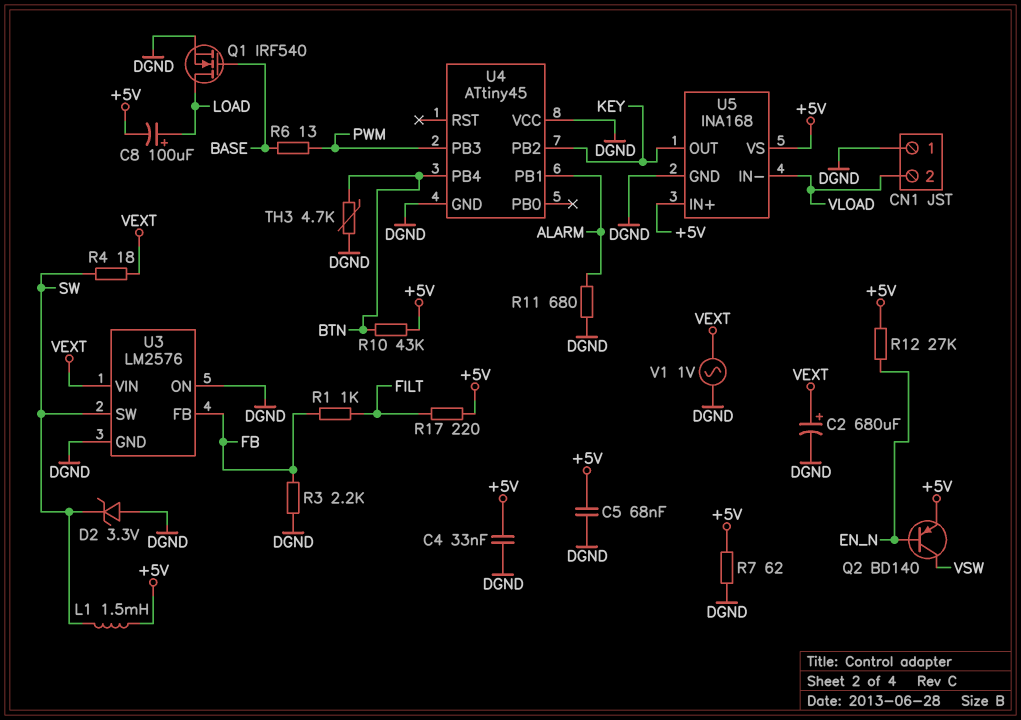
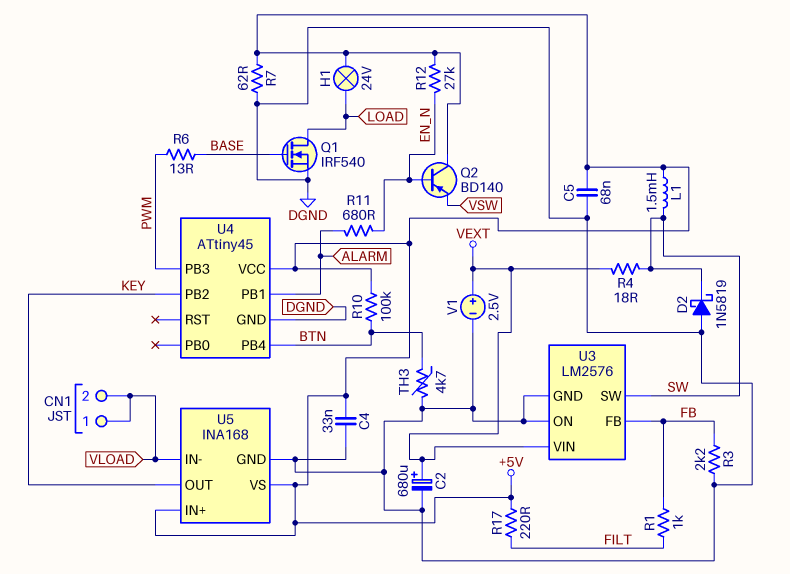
C8: 100uF (plus LOAD, minus +5V) -> none
CN1 pin 1: DGND -> VLOAD
D2: zener 3.3V (A DGND, K SW) -> schottky 1N5819 (A DGND, K SW)
H1: none -> lamp 24V (+5V, LOAD)
Q2: PNP BD140 (B EN_N, C VSW, E +5V) -> PNP BD140 (B EN_N, C +5V, E VSW)
R10: 43k (+5V, BTN) -> 100k (+5V, BTN)
R11: 680 (ALARM, DGND) -> 680 (ALARM, EN_N)
U4 pin VCC: DGND -> +5V
V1: AC 1V (DGND, VEXT) -> 2.5V (plus VEXT, minus DGND)

